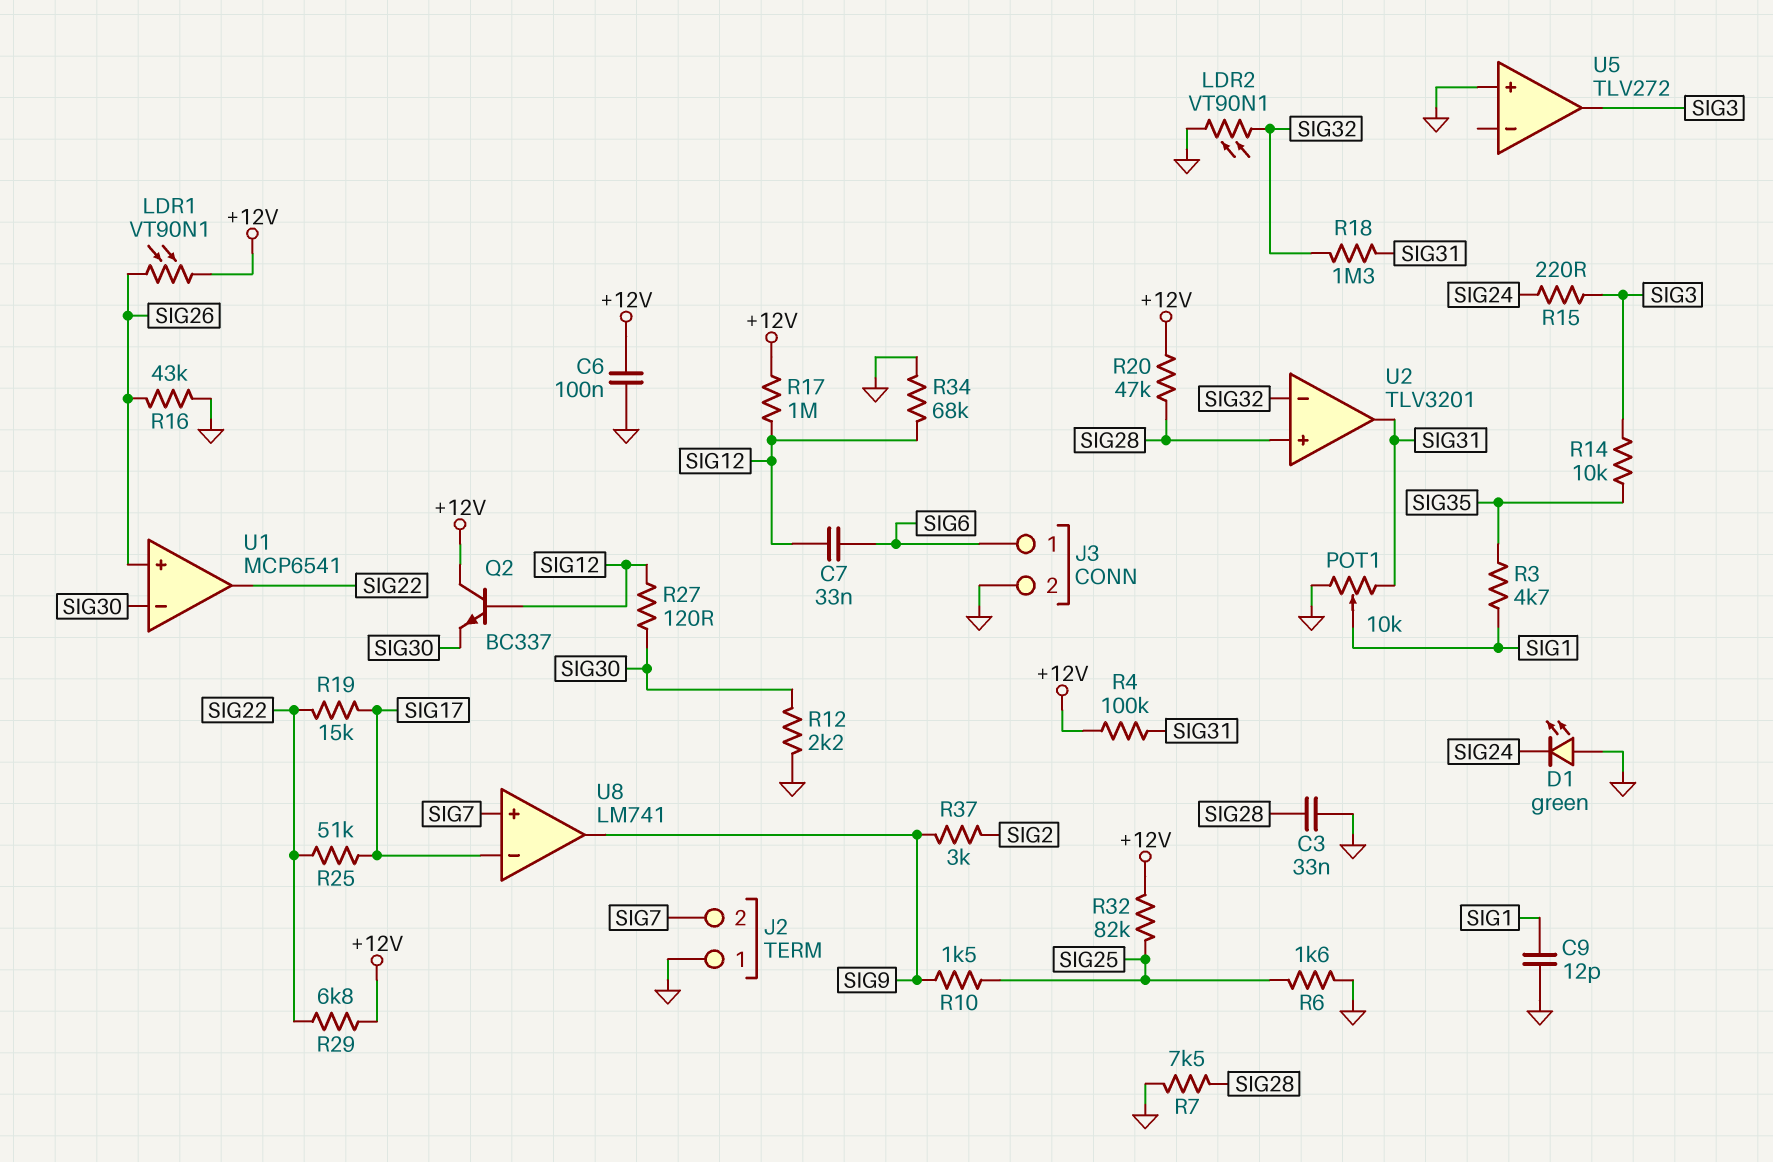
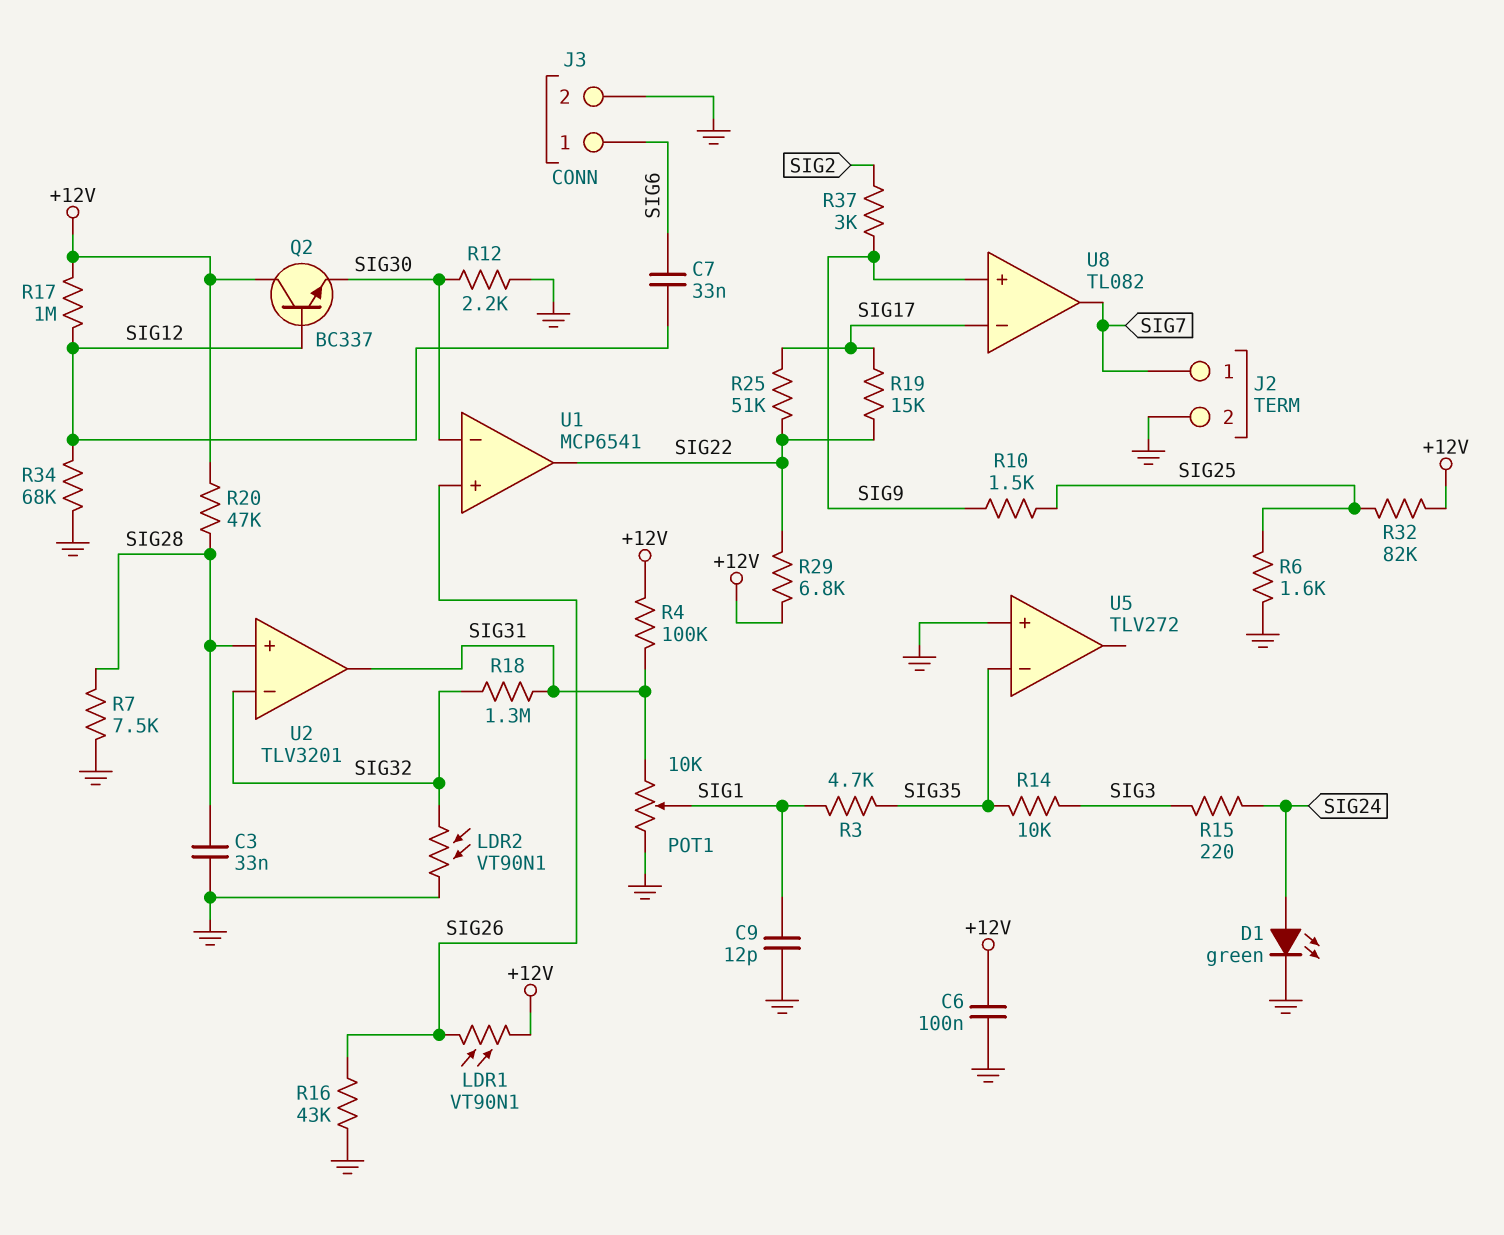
D1: LED green (A GND, K SIG24) -> LED green (A SIG24, K GND)
J2 pin 1: GND -> SIG7
J2 pin 2: SIG7 -> GND
R27: 120 (SIG12, SIG30) -> none
U5 pin in-: none -> SIG35
U5 pin out: SIG3 -> none
U8: LM741 -> TL082
U8 pin in+: SIG7 -> SIG9
U8 pin out: SIG9 -> SIG7

